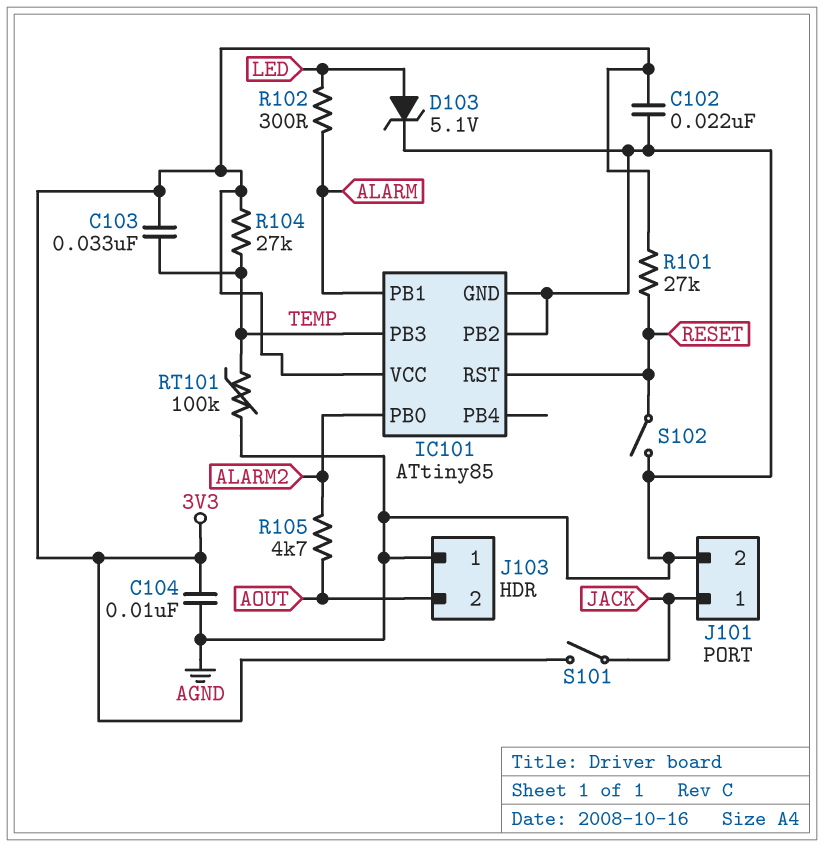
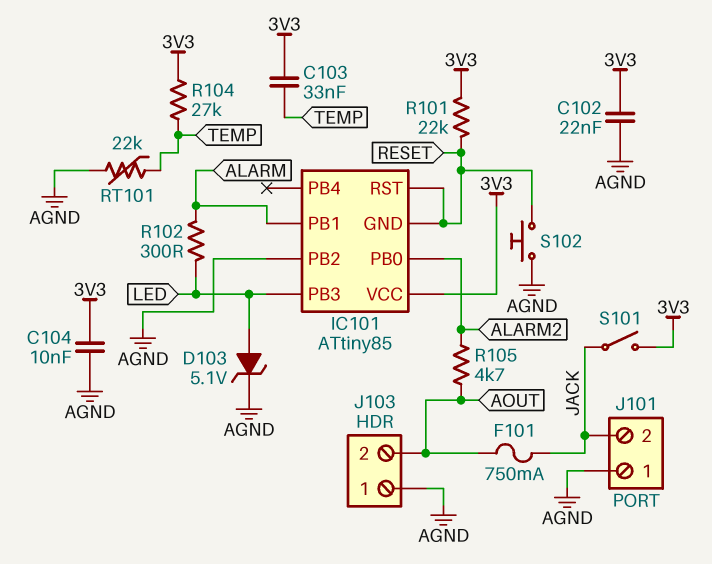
F101: none -> 750mA (AOUT, JACK)
IC101 pin GND: AGND -> RESET
IC101 pin PB3: TEMP -> LED
J101 pin 1: JACK -> AGND
J101 pin 2: AGND -> JACK
R101: 27k (3V3, RESET) -> 22k (3V3, RESET)
RT101: 100k (AGND, TEMP) -> 22k (AGND, TEMP)
S102: switch (AGND, RESET) -> button (AGND, RESET)

